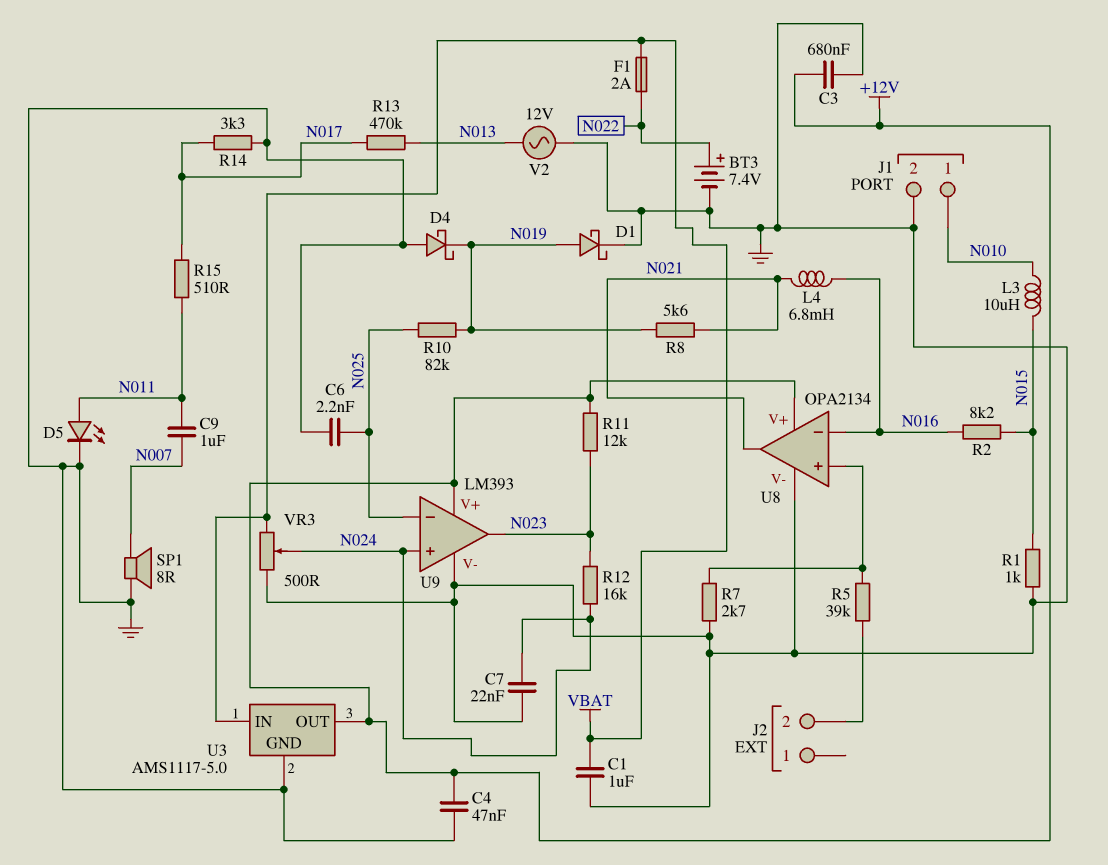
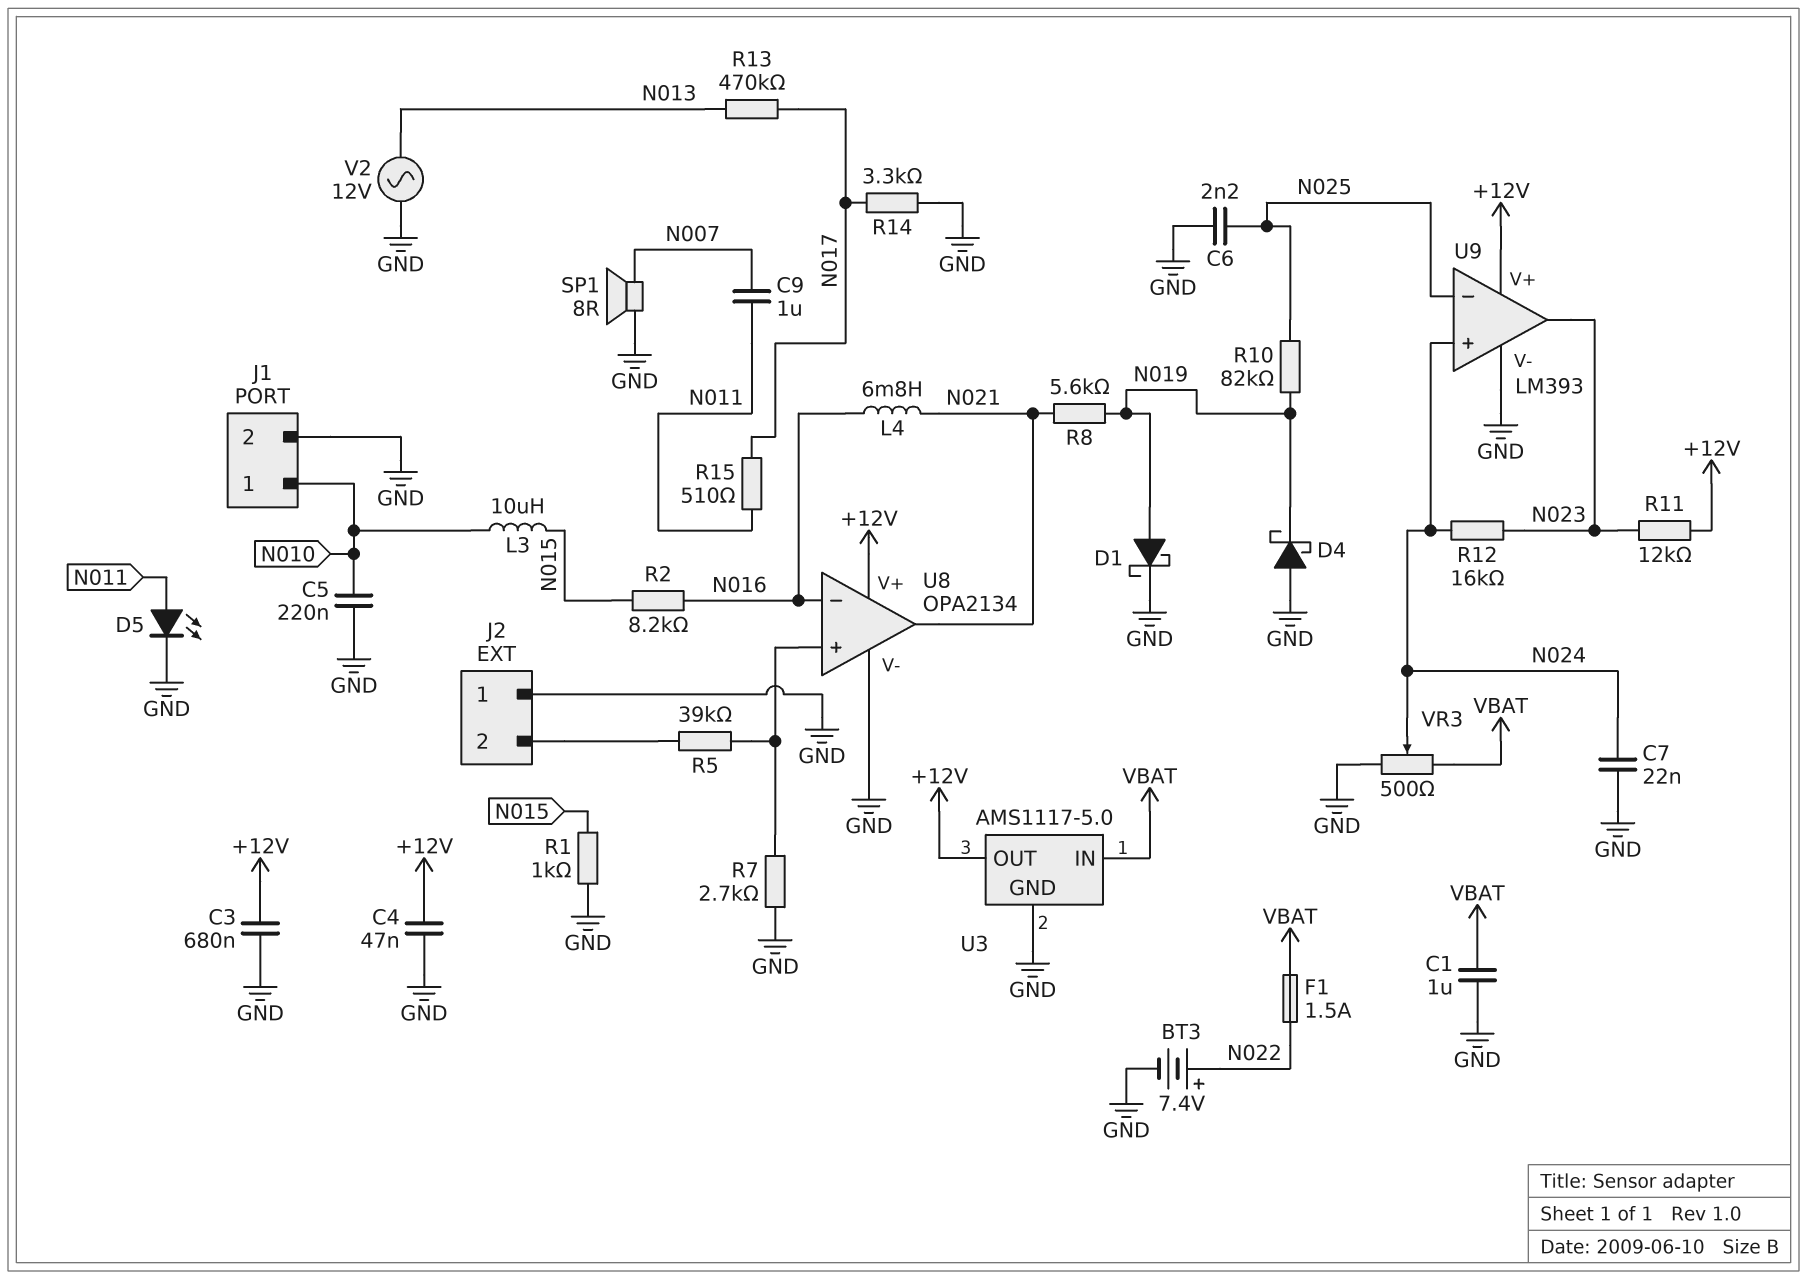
C5: none -> 220nF (GND, N010)
F1: 2A (N022, VBAT) -> 1.5A (N022, VBAT)
J2 pin 1: none -> GND

